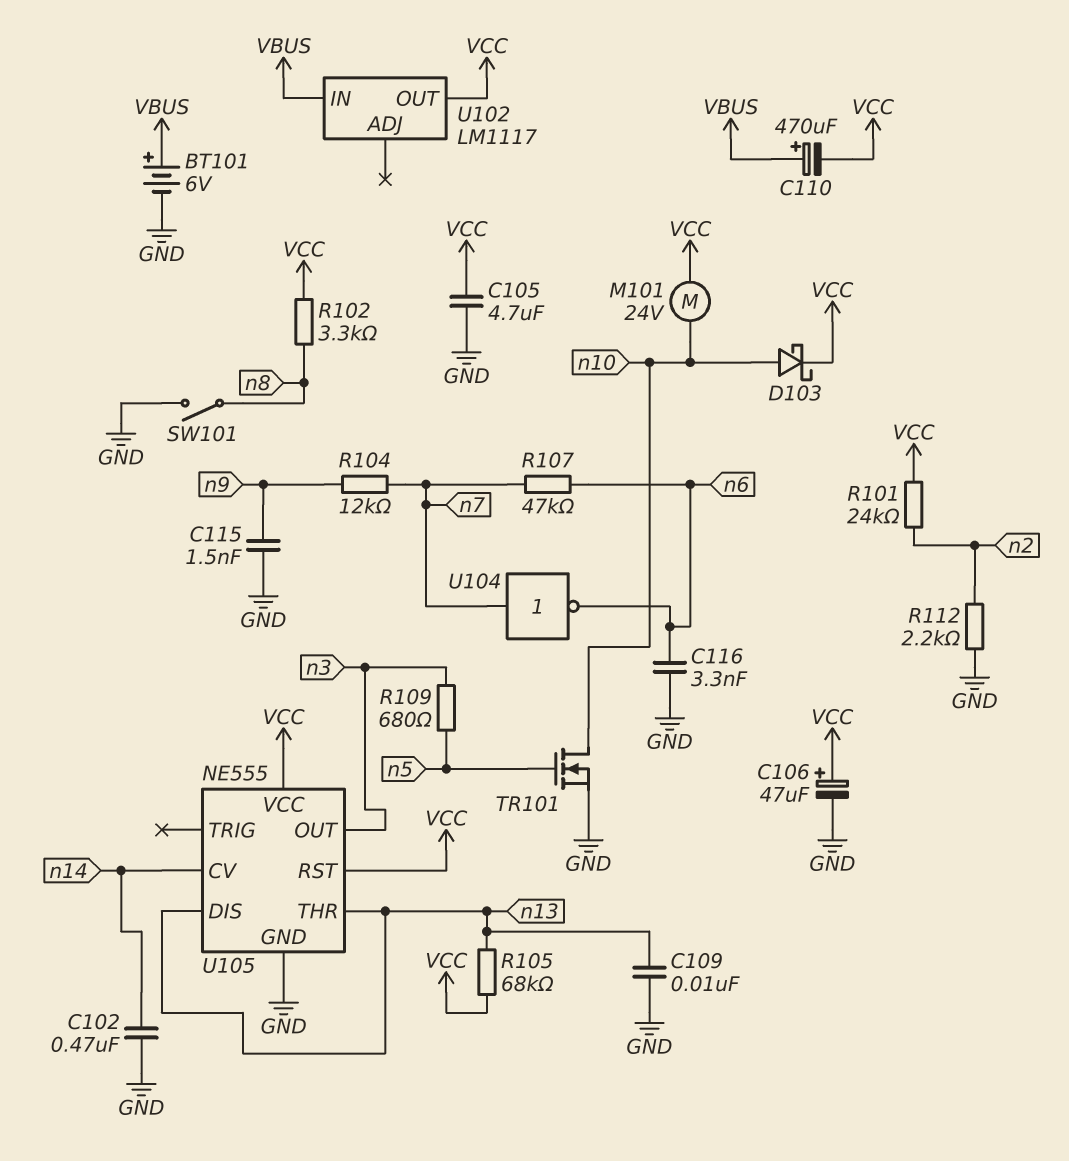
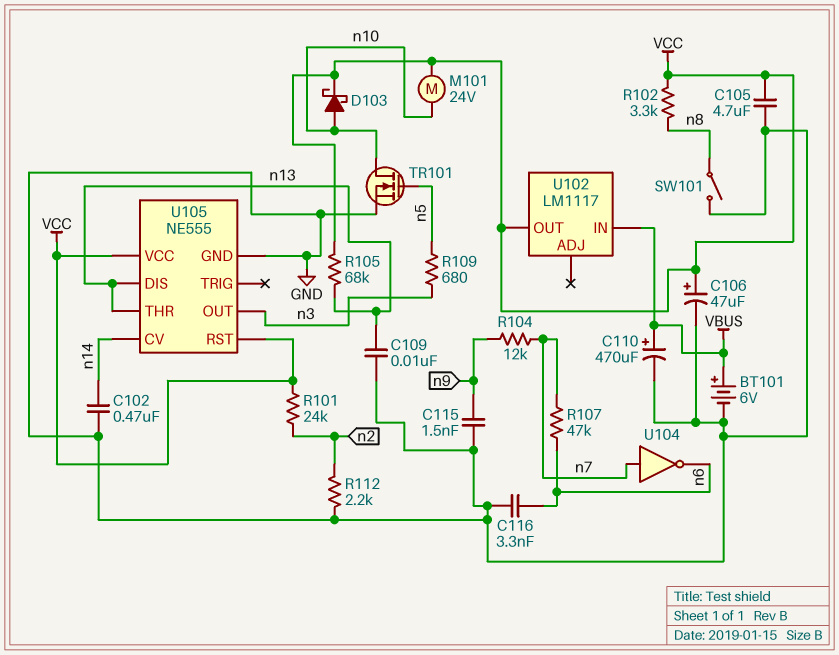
C110: 470uF (plus VBUS, minus VCC) -> 470uF (plus VBUS, minus GND)

